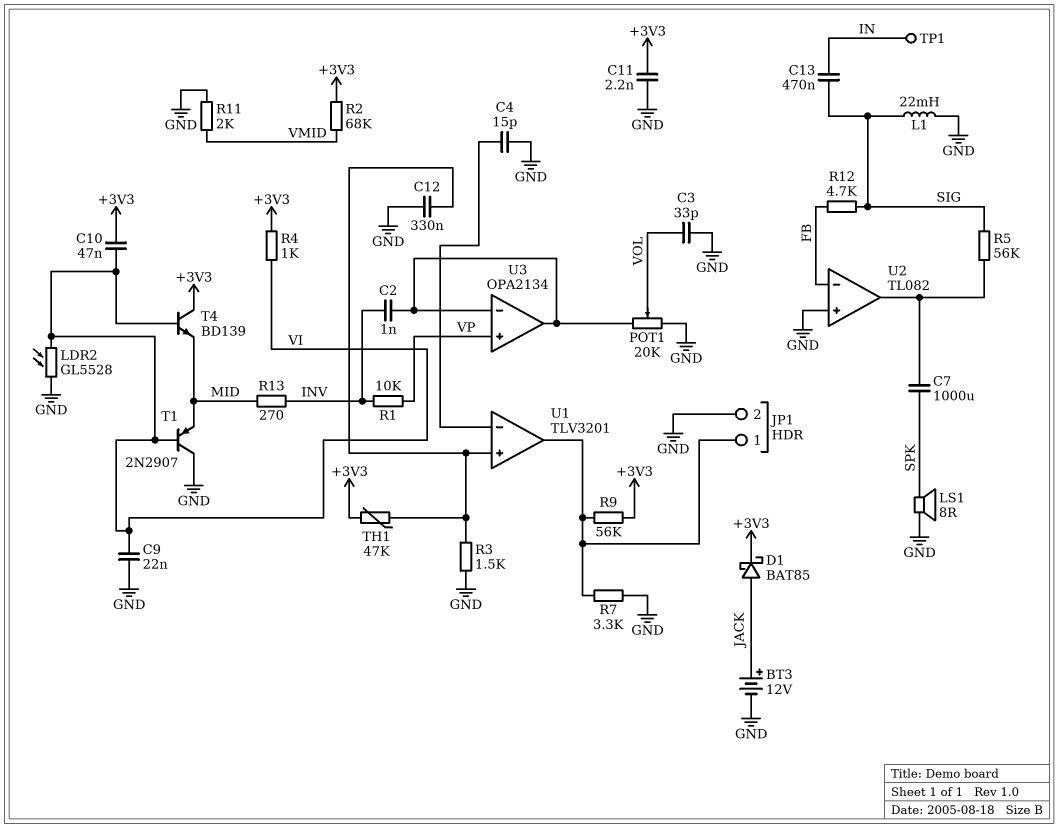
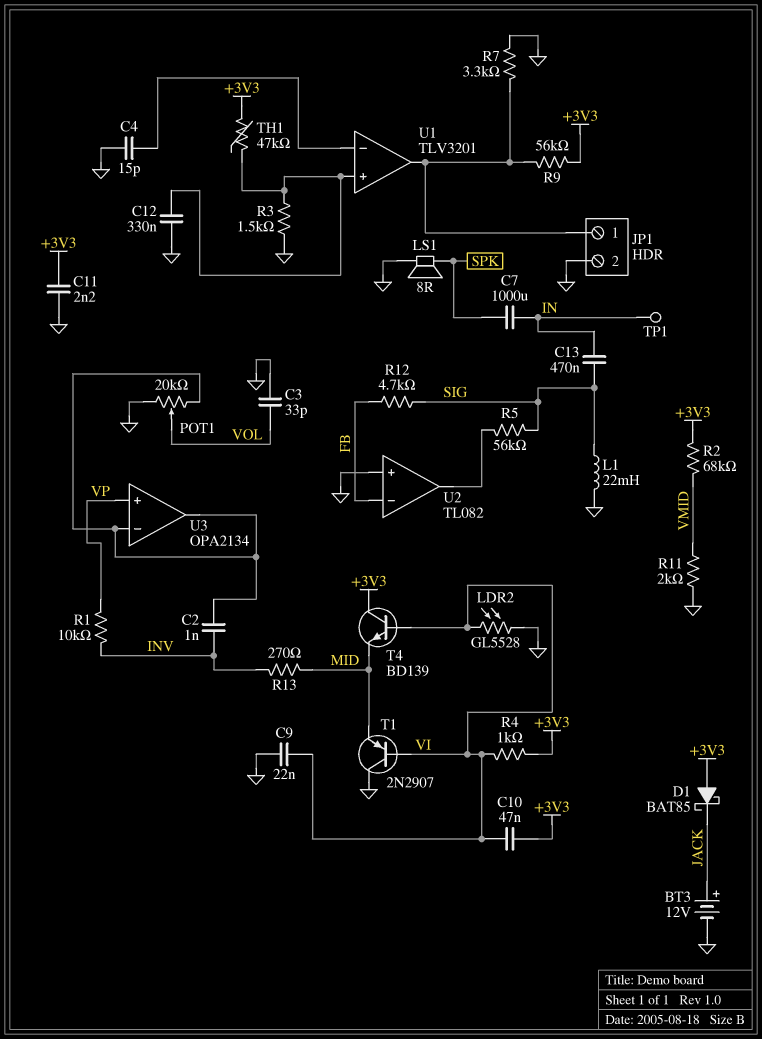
C7: 1000uF (SPK, U2/out) -> 1000uF (IN, SPK)
D1: schottky BAT85 (A JACK, K +3V3) -> schottky BAT85 (A +3V3, K JACK)

